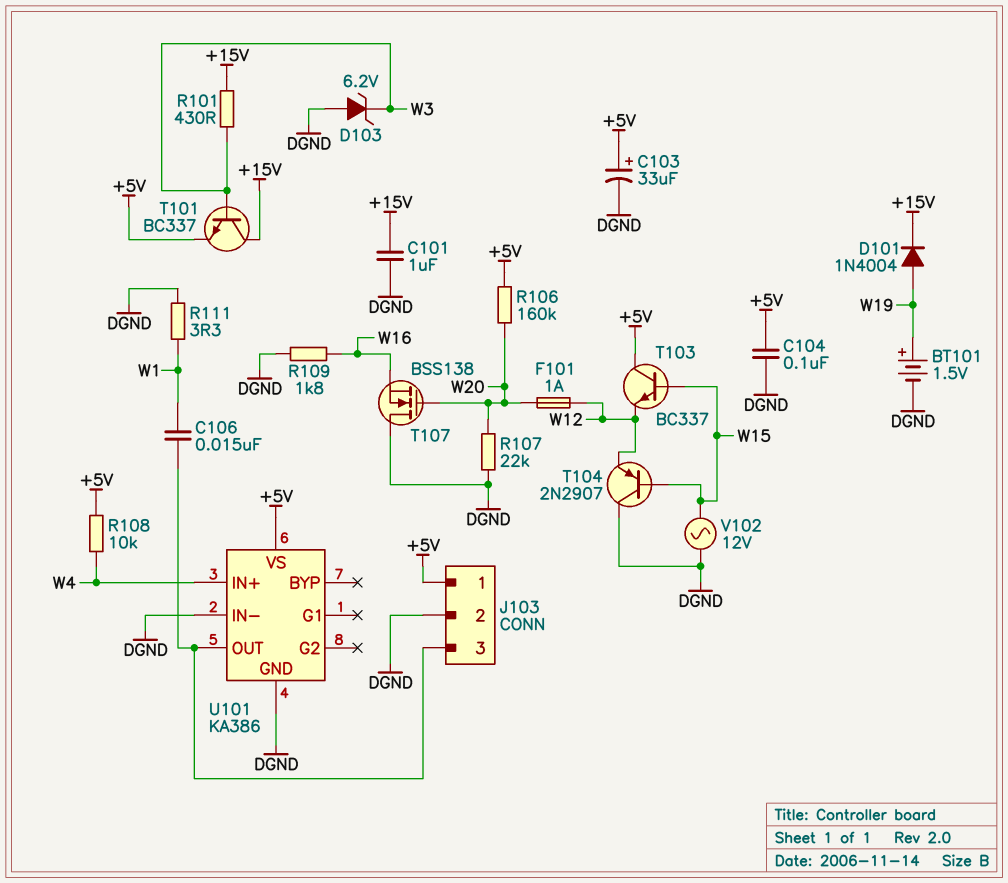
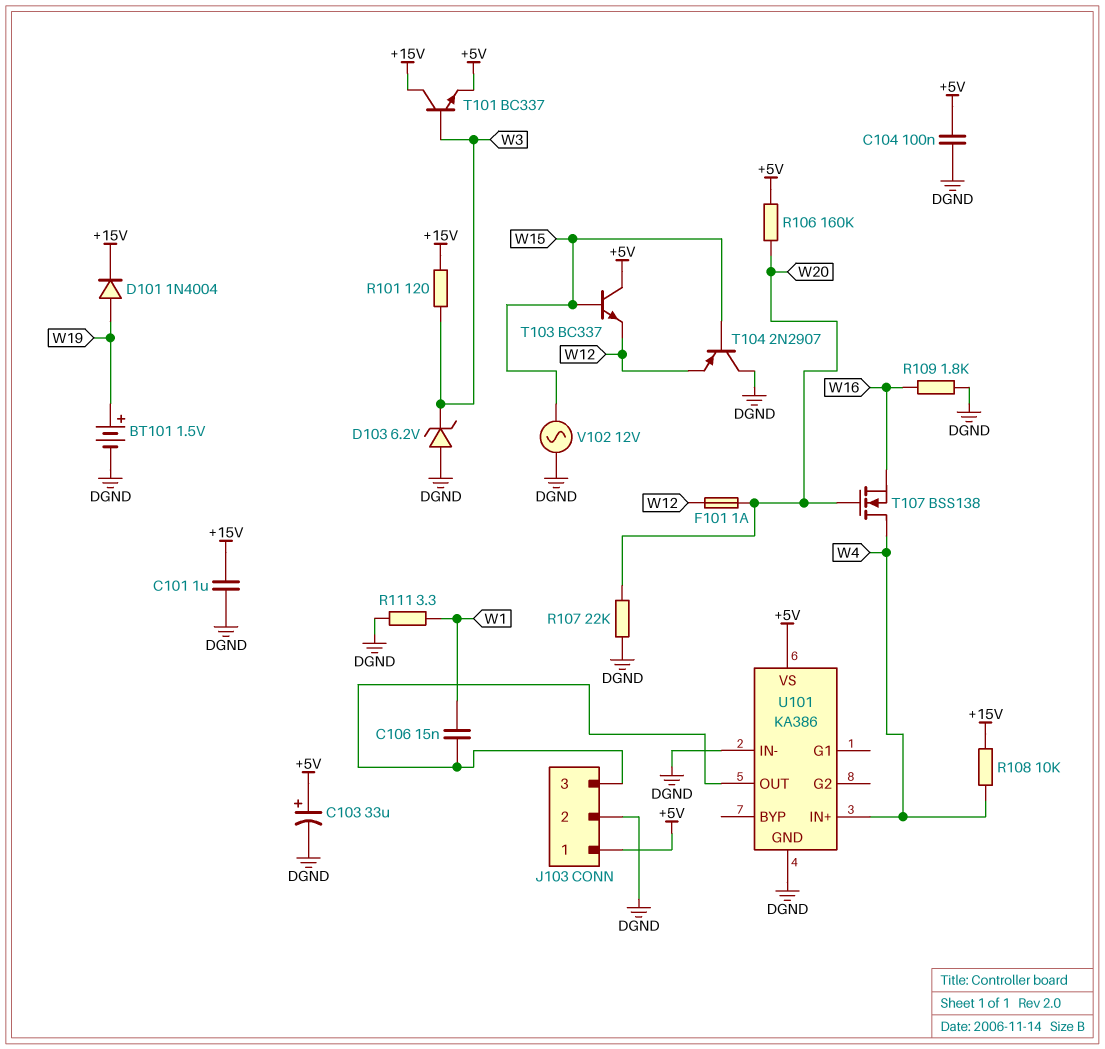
R101: 430 (+15V, W3) -> 120 (+15V, W3)
R108: 10k (+5V, W4) -> 10k (+15V, W4)
T107: NMOS BSS138 (G W20, D DGND, S W16) -> NMOS BSS138 (G W20, D W4, S W16)

